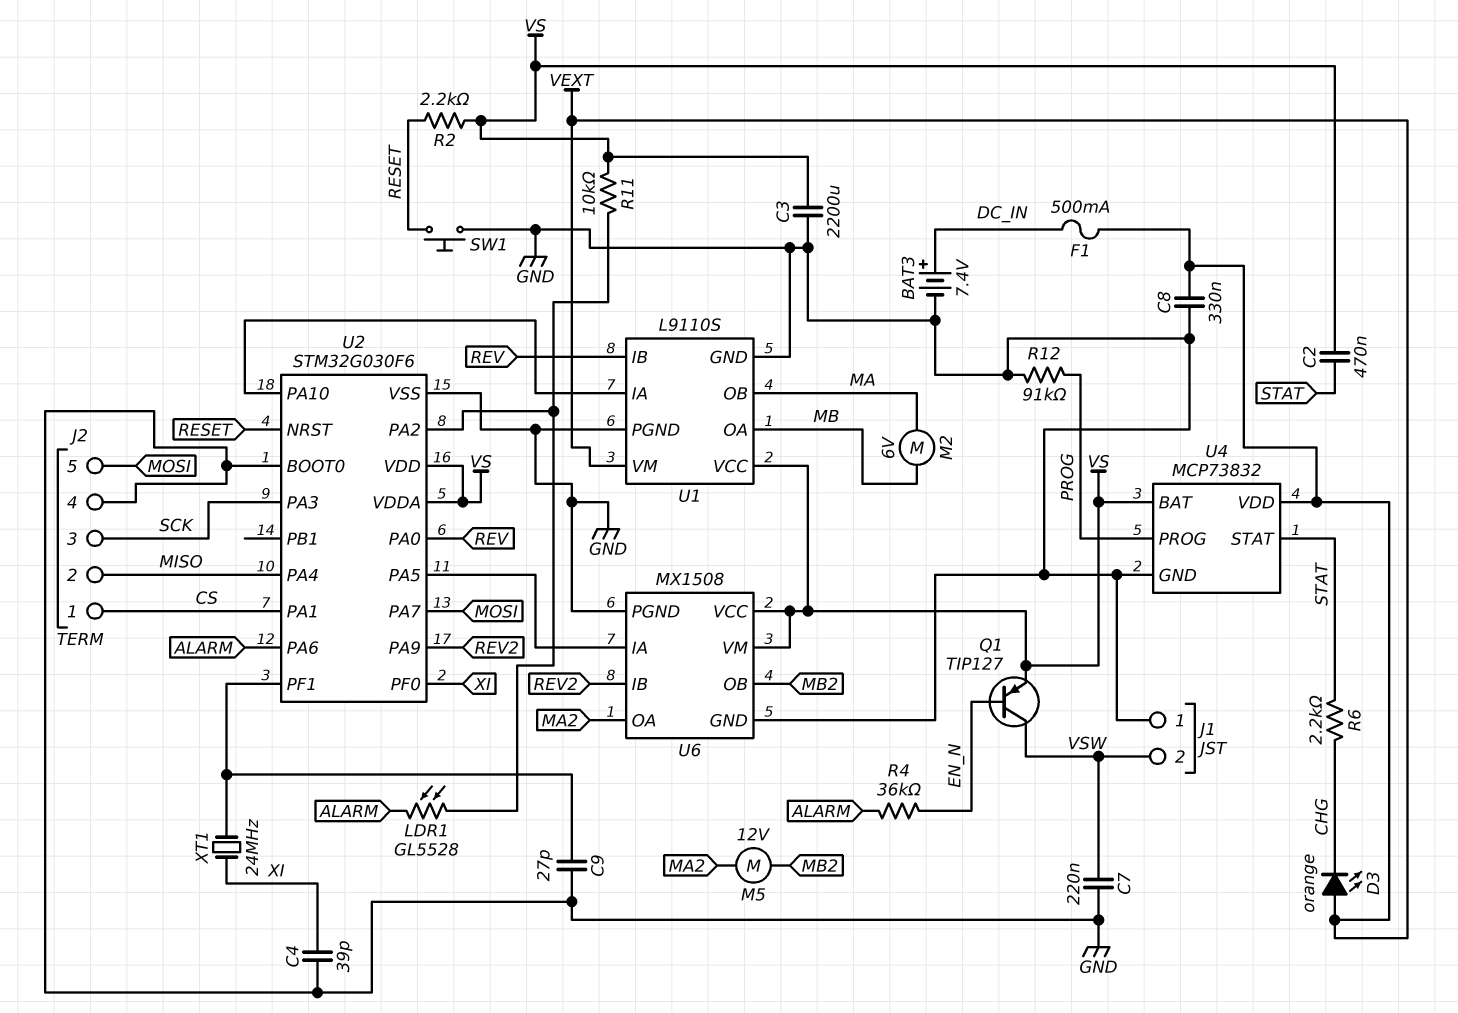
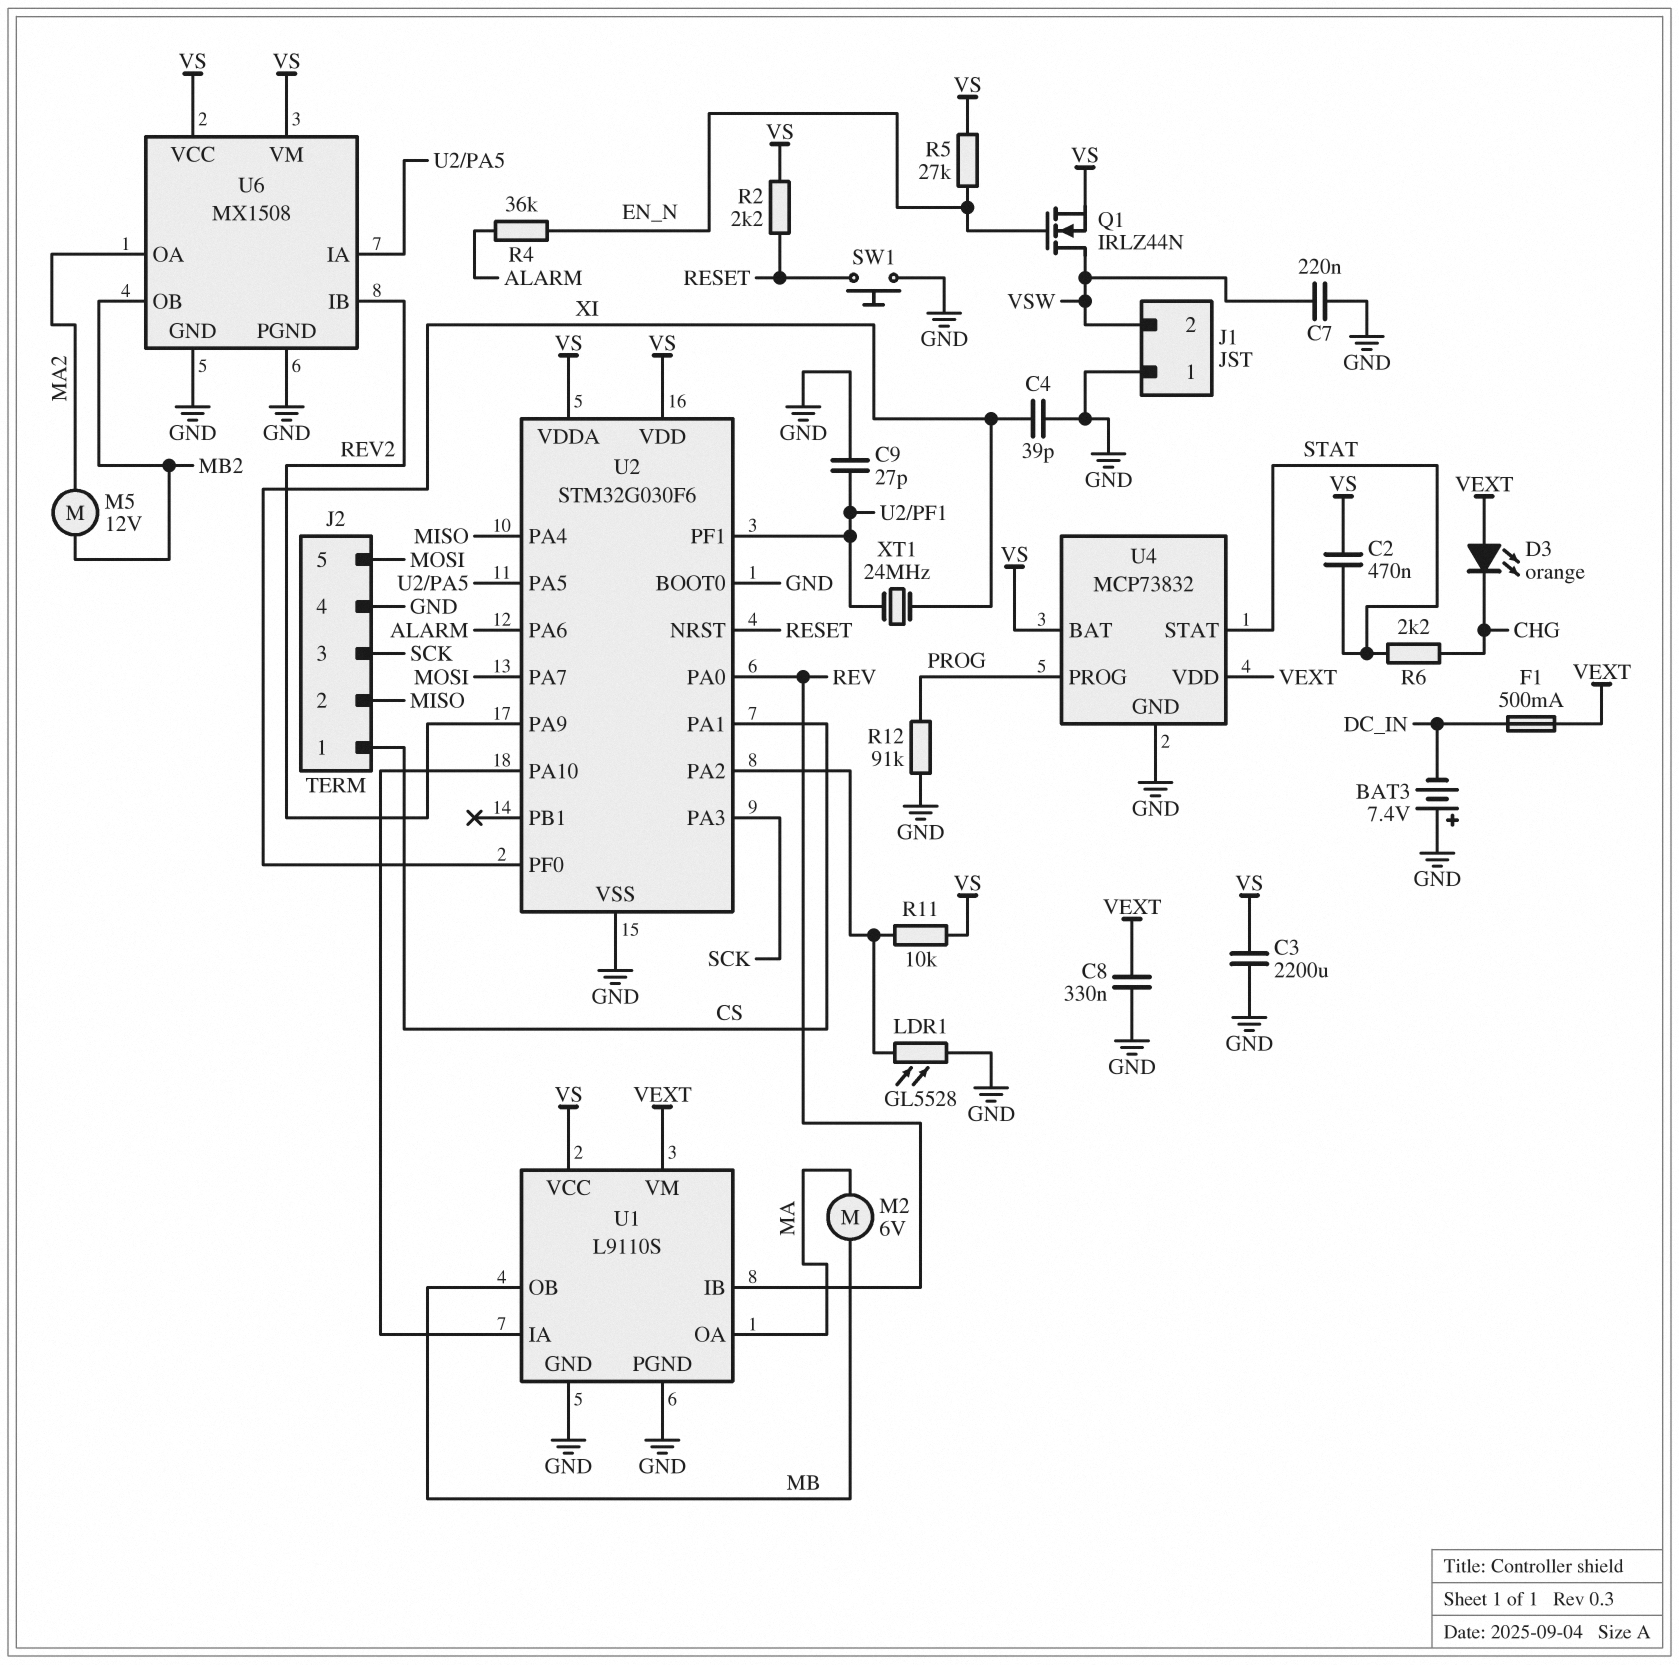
BAT3: 7.4V (plus DC_IN, minus GND) -> 7.4V (plus GND, minus DC_IN)
LDR1: GL5528 (ALARM, U2/PA2) -> GL5528 (GND, U2/PA2)
Q1: PNP TIP127 (B EN_N, C VSW, E VS) -> NMOS IRLZ44N (G EN_N, D VSW, S VS)
R5: none -> 27k (EN_N, VS)
U1 pin OA: MB -> MA
U1 pin OB: MA -> MB

